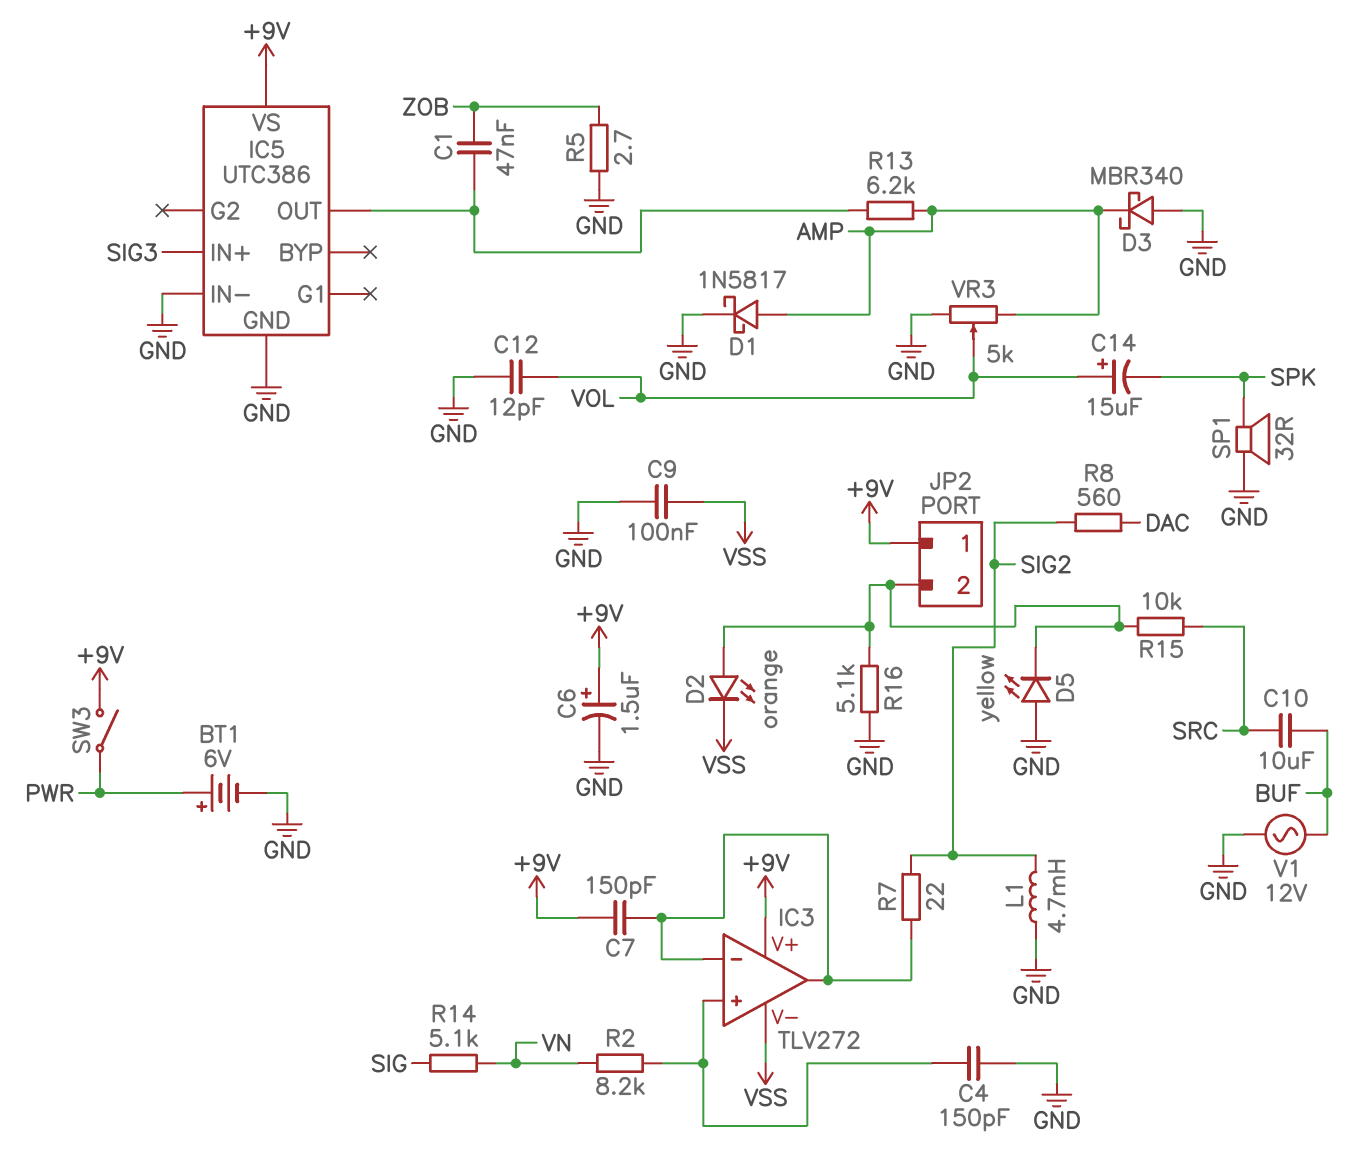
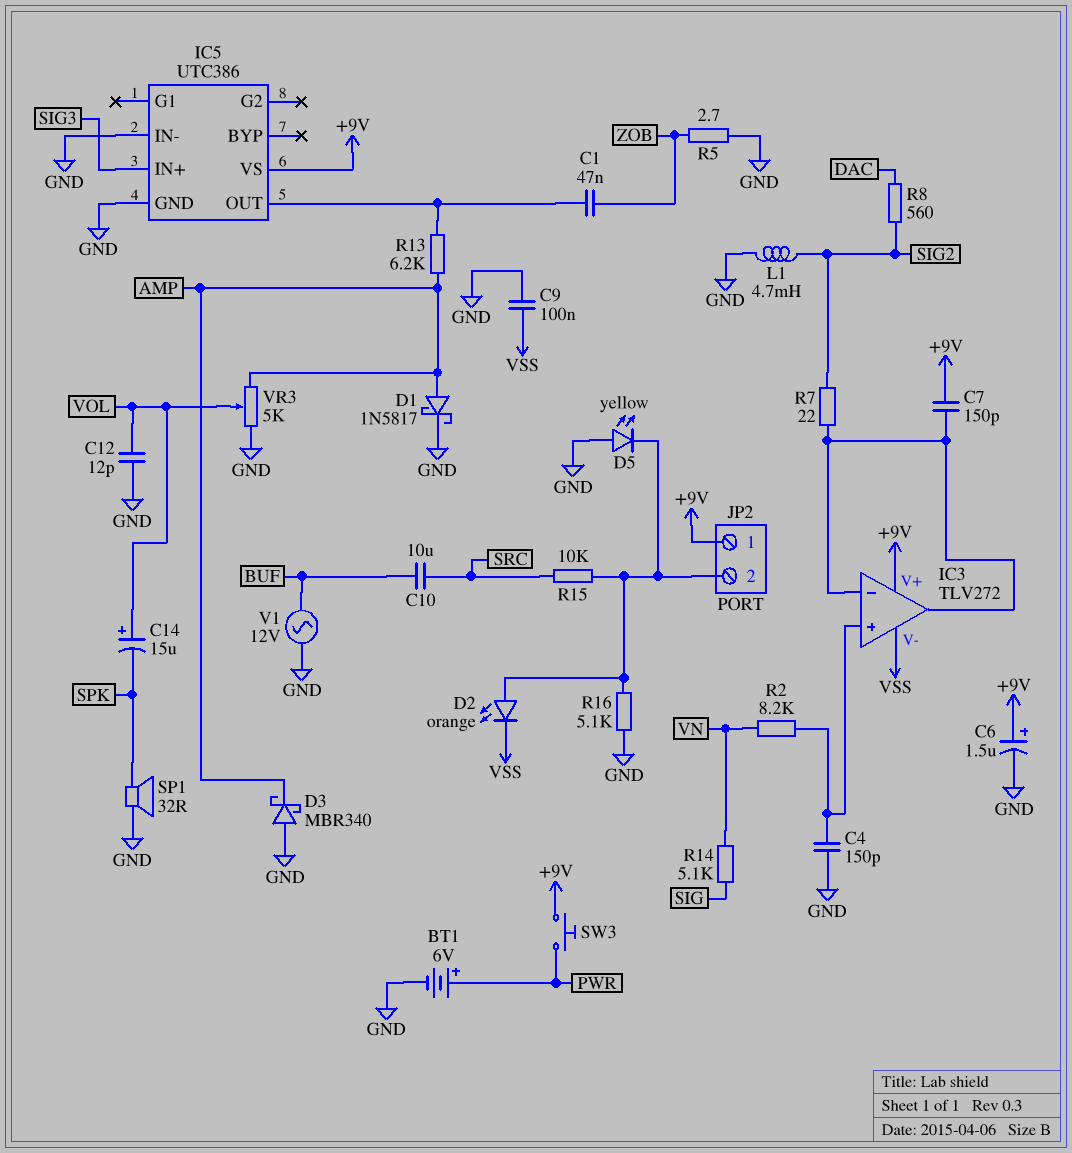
SW3: switch (+9V, PWR) -> button (+9V, PWR)

